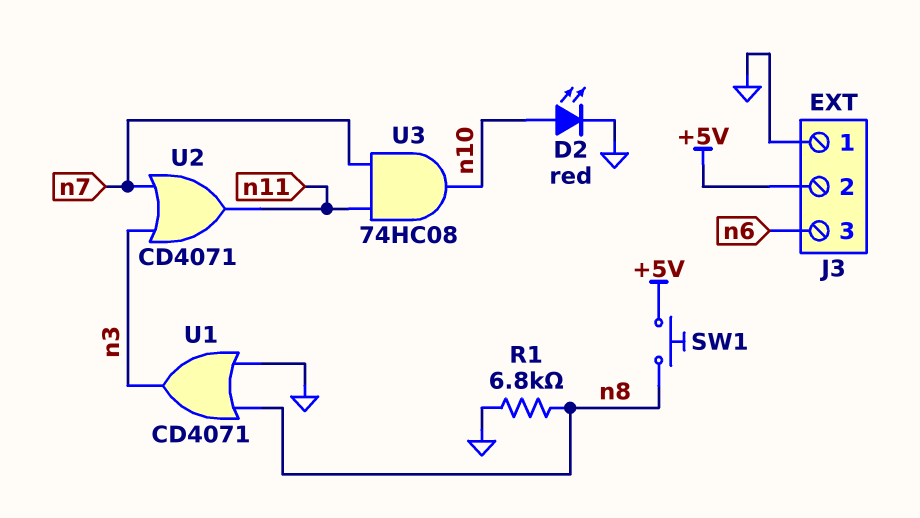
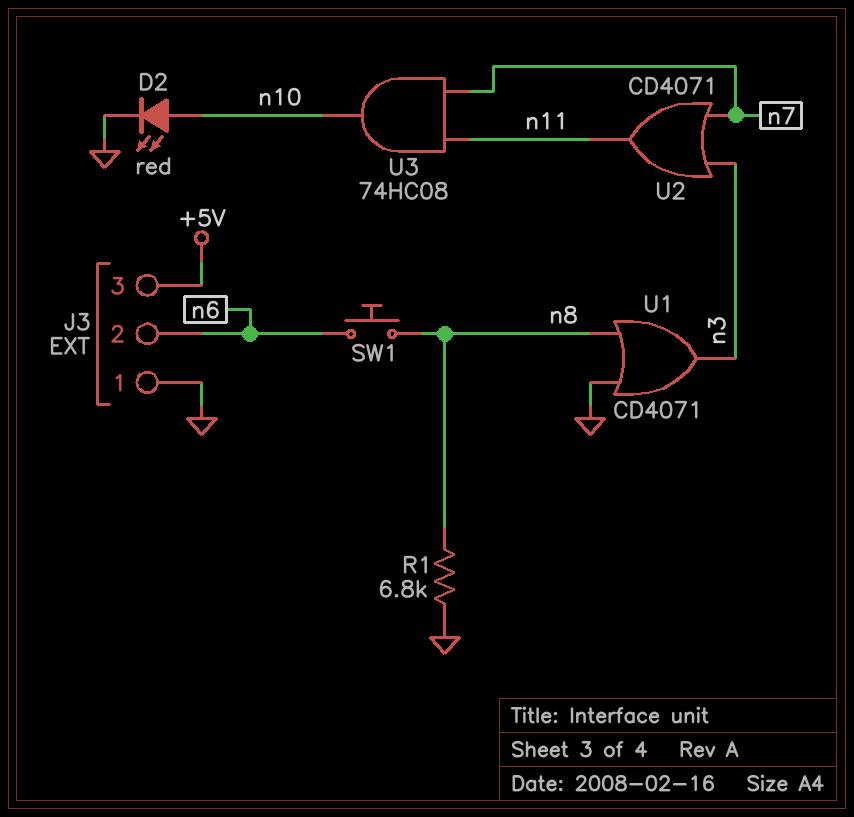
J3 pin 2: +5V -> n6
J3 pin 3: n6 -> +5V
SW1: button (+5V, n8) -> button (n6, n8)

